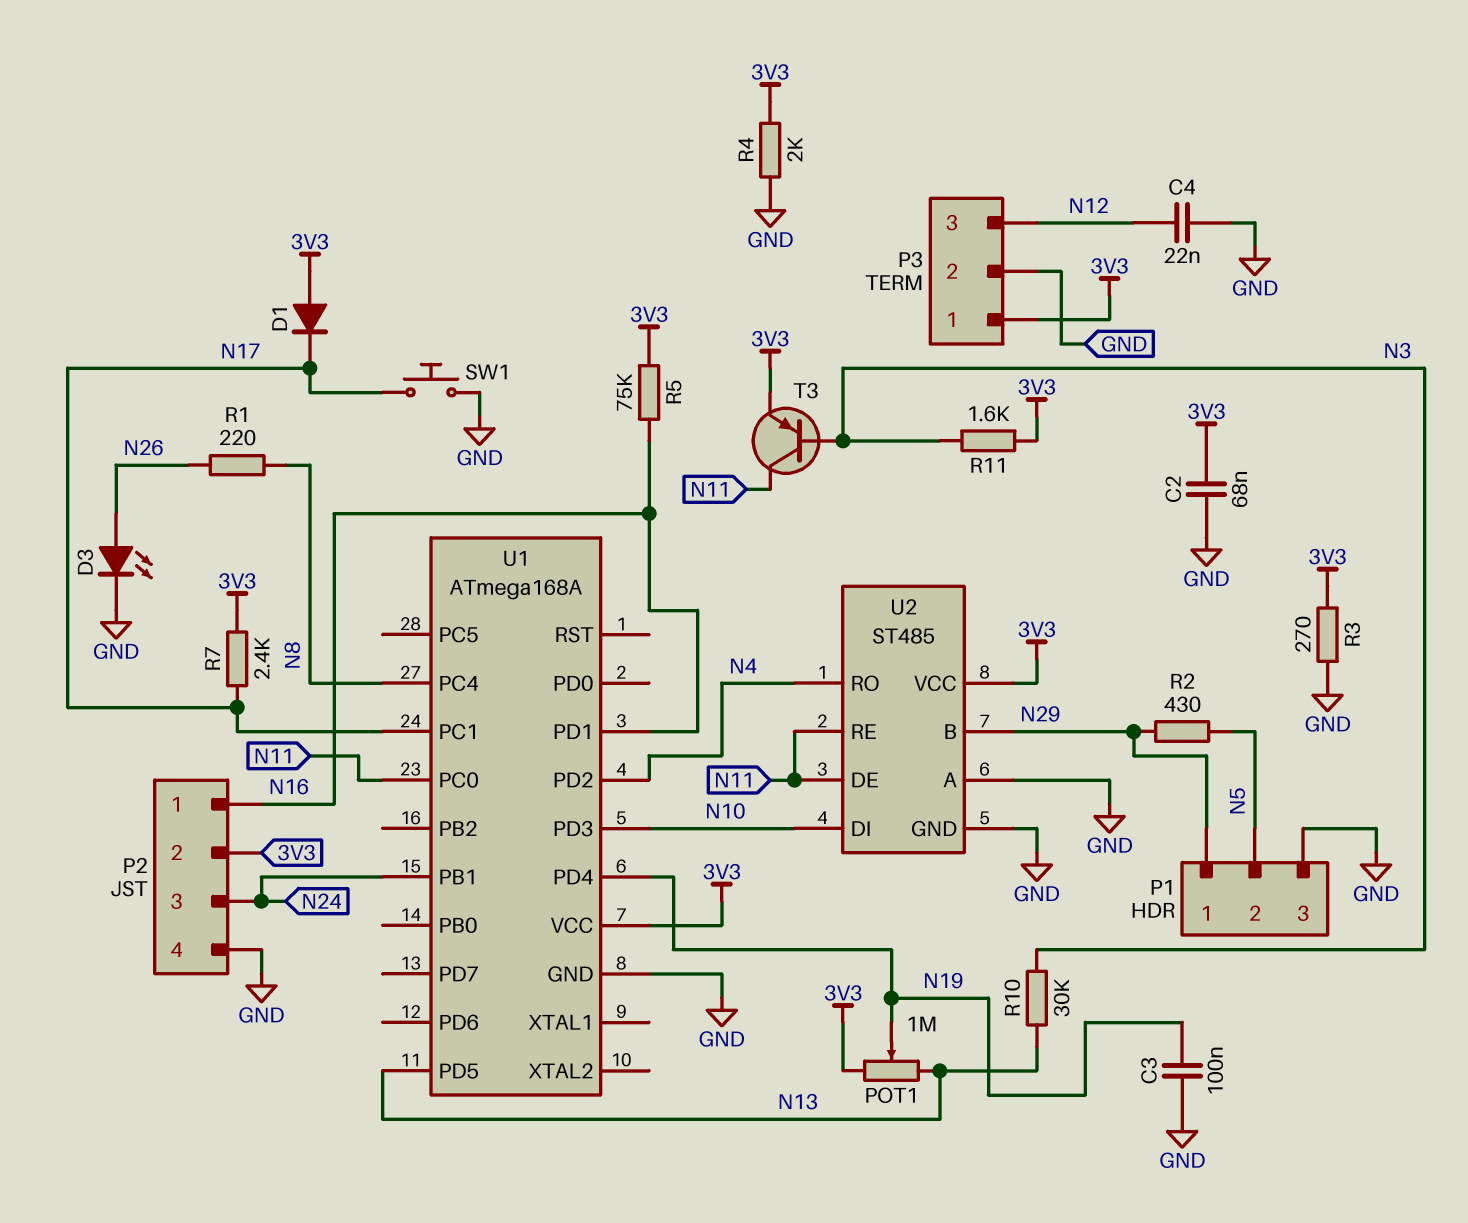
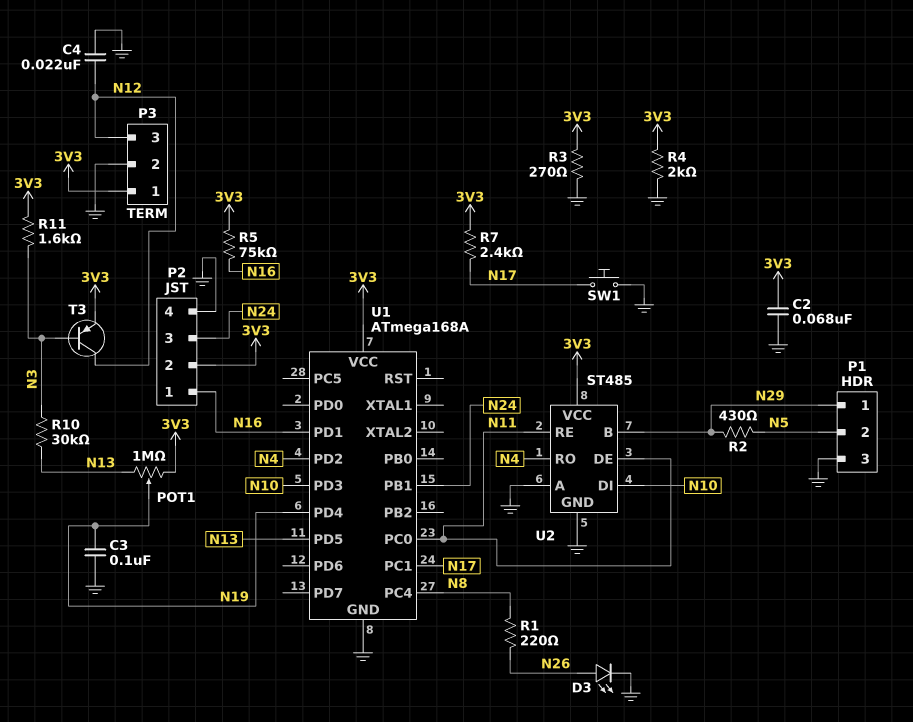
D1: diode (A 3V3, K N17) -> none
T3: PNP (B N3, C N11, E 3V3) -> PNP (B N3, C N12, E 3V3)

